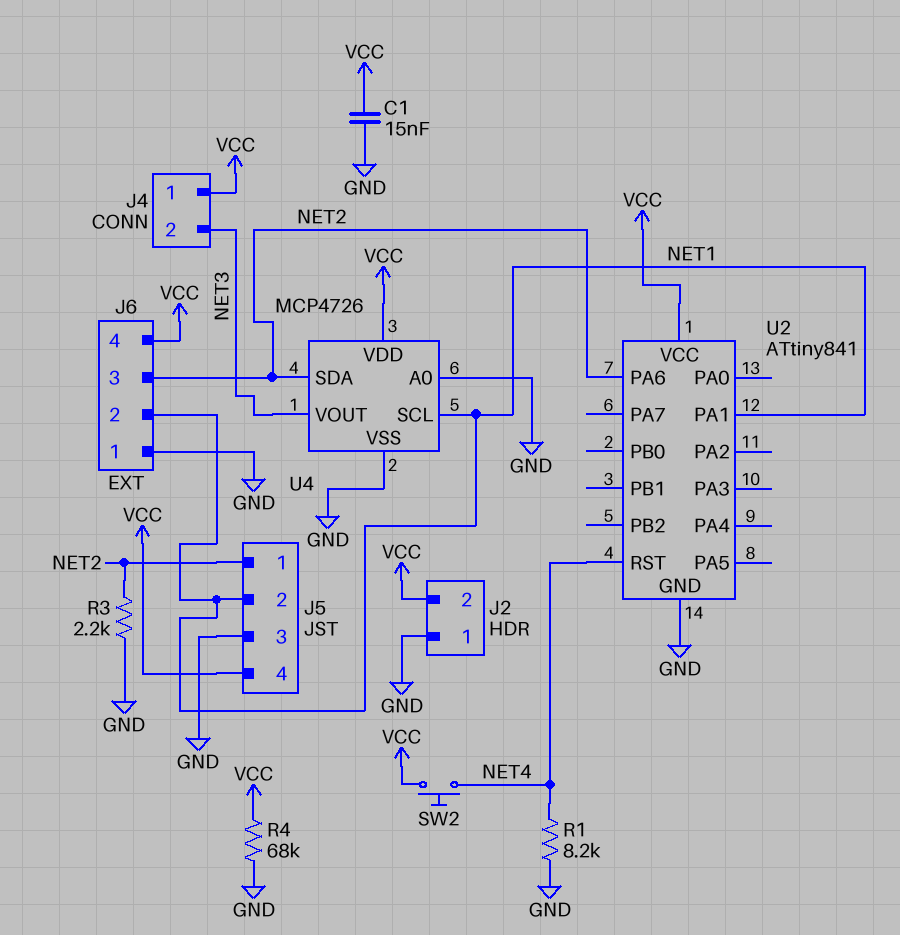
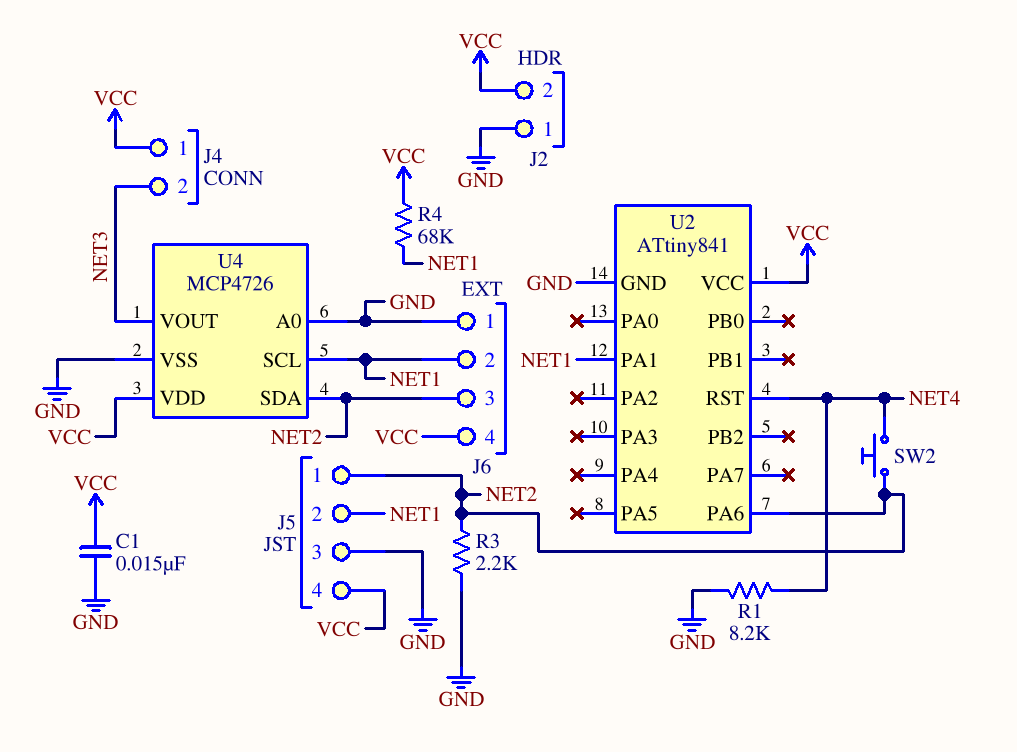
R4: 68k (GND, VCC) -> 68k (NET1, VCC)
SW2: button (NET4, VCC) -> button (NET2, NET4)

